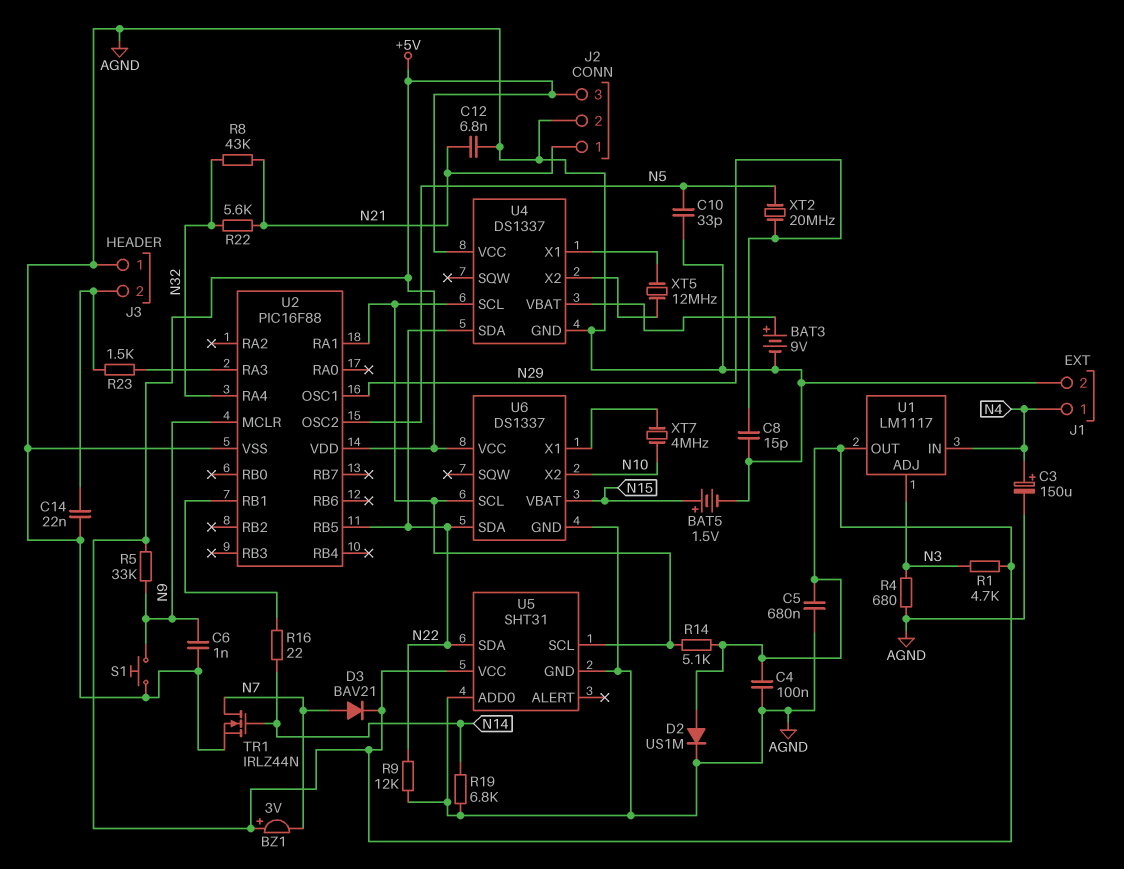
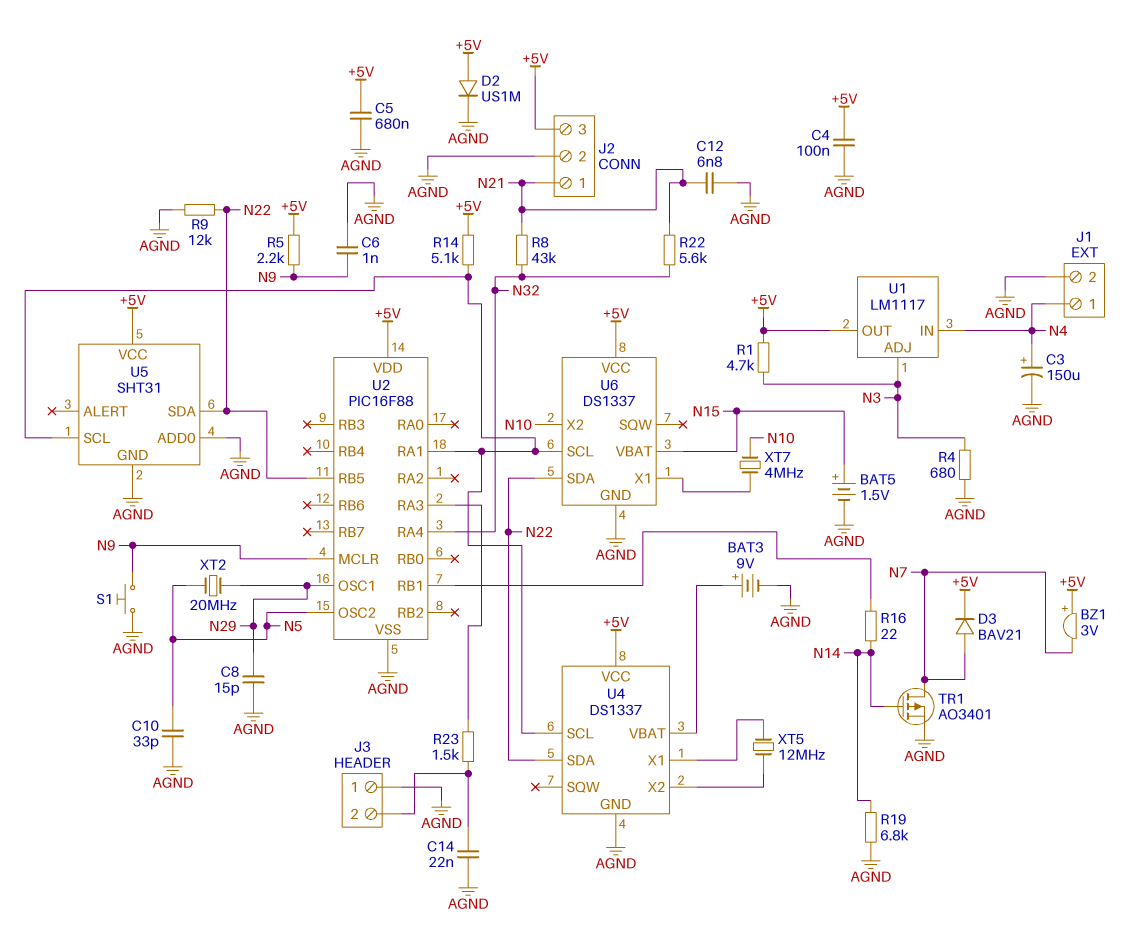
R5: 33k (+5V, N9) -> 2.2k (+5V, N9)
TR1: NMOS IRLZ44N (G N14, D N7, S AGND) -> PMOS AO3401 (G N14, D N7, S AGND)

